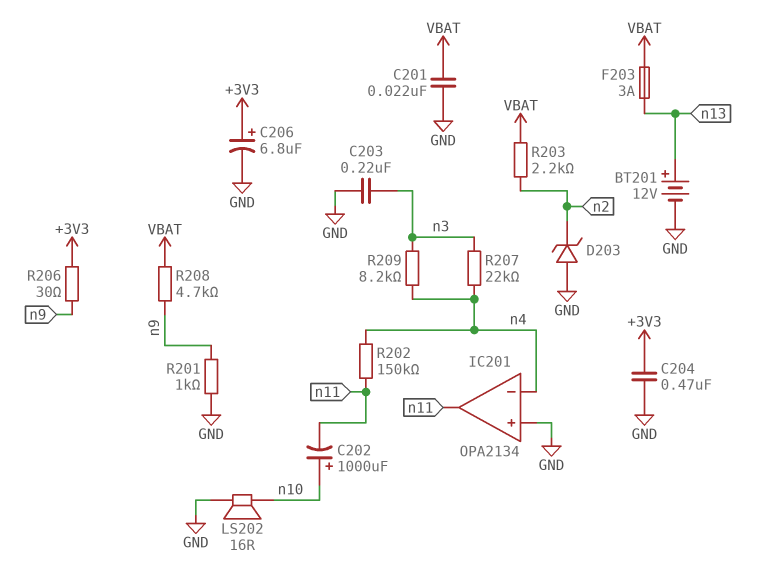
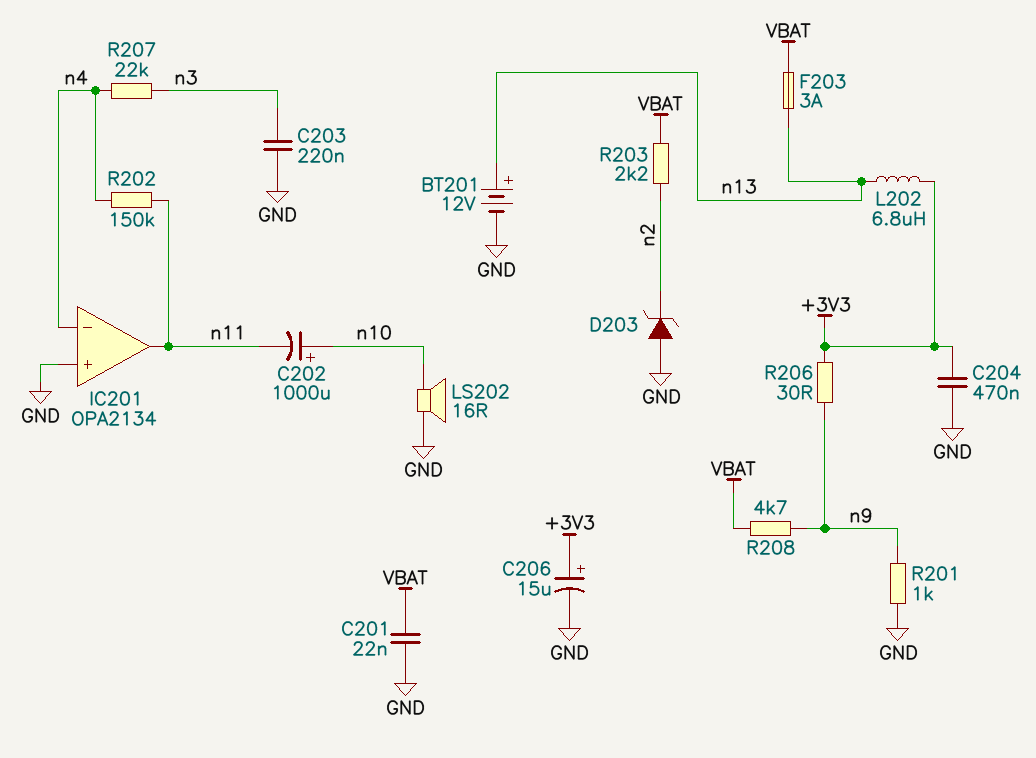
C206: 6.8uF (plus +3V3, minus GND) -> 15uF (plus +3V3, minus GND)
L202: none -> 6.8uH (+3V3, n13)
R209: 8.2k (n3, n4) -> none

